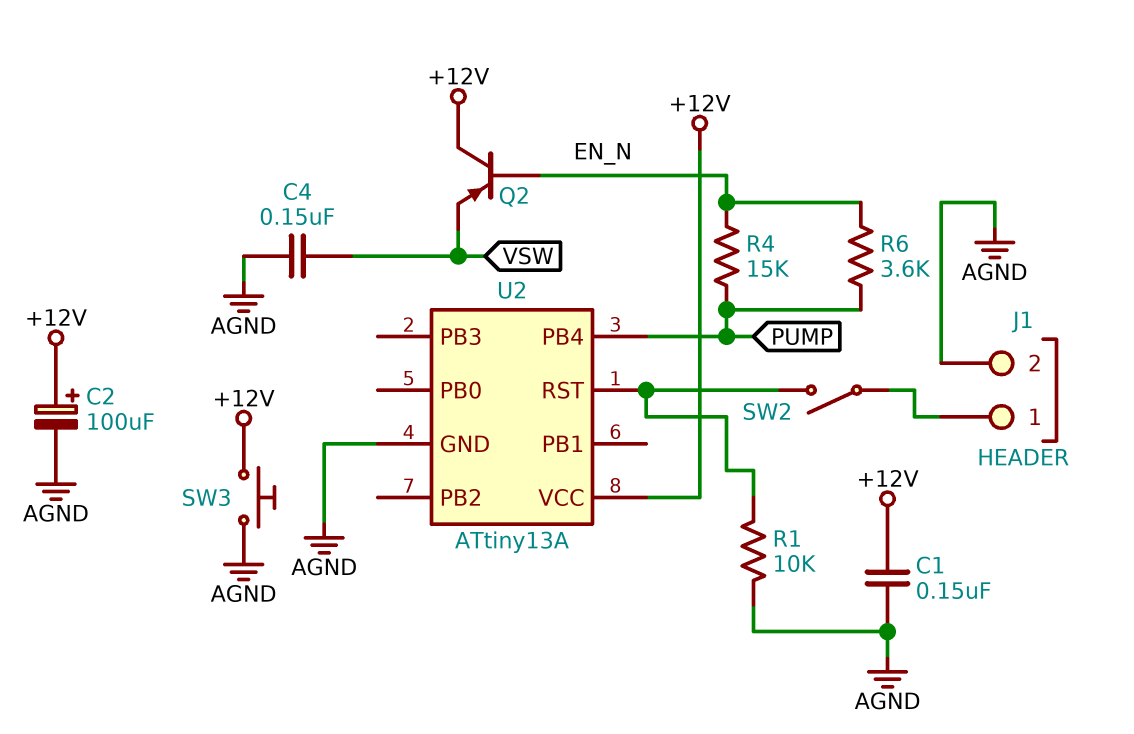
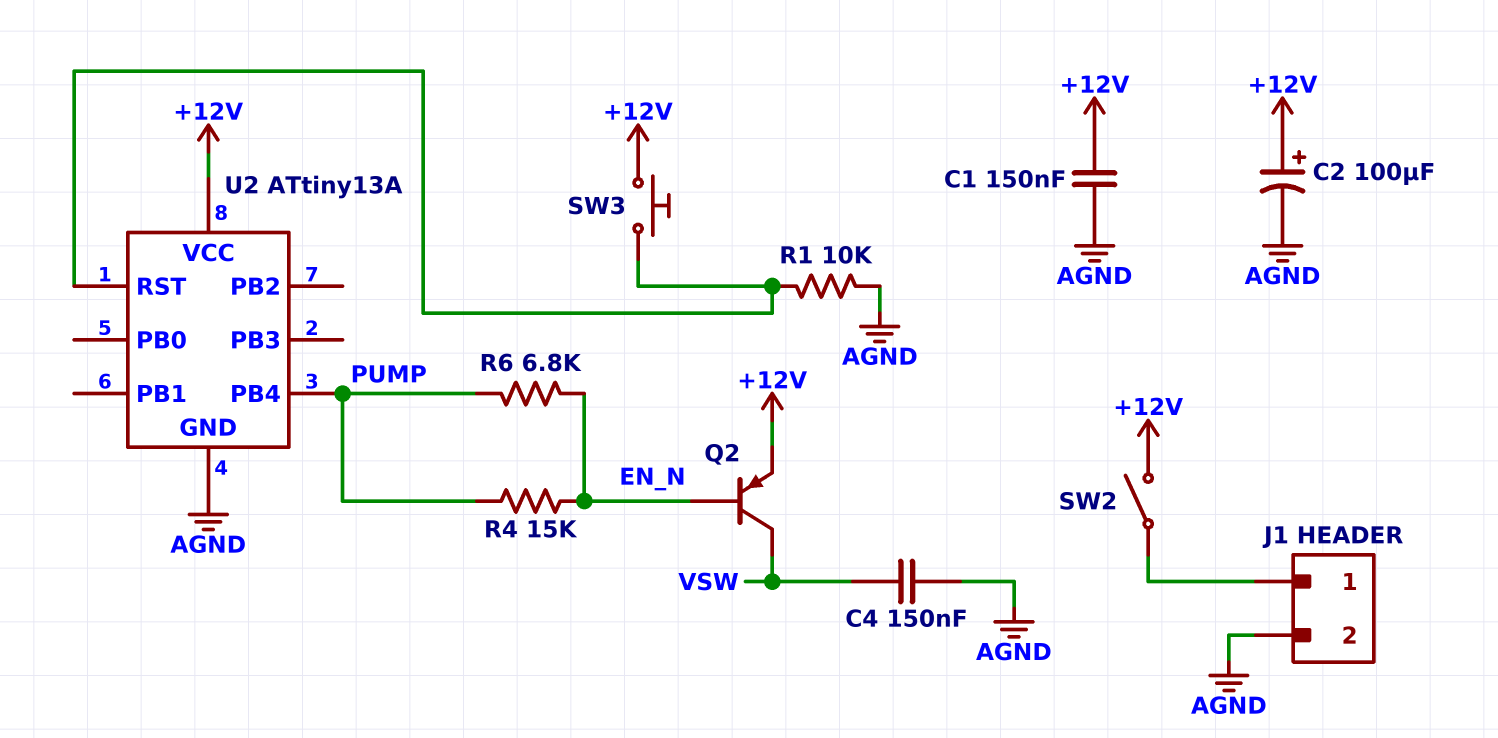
Q2: PNP (B EN_N, C +12V, E VSW) -> PNP (B EN_N, C VSW, E +12V)
R6: 3.6k (EN_N, PUMP) -> 6.8k (EN_N, PUMP)
SW2: switch (J1/1, U2/RST) -> switch (+12V, J1/1)
SW3: button (+12V, AGND) -> button (+12V, U2/RST)

